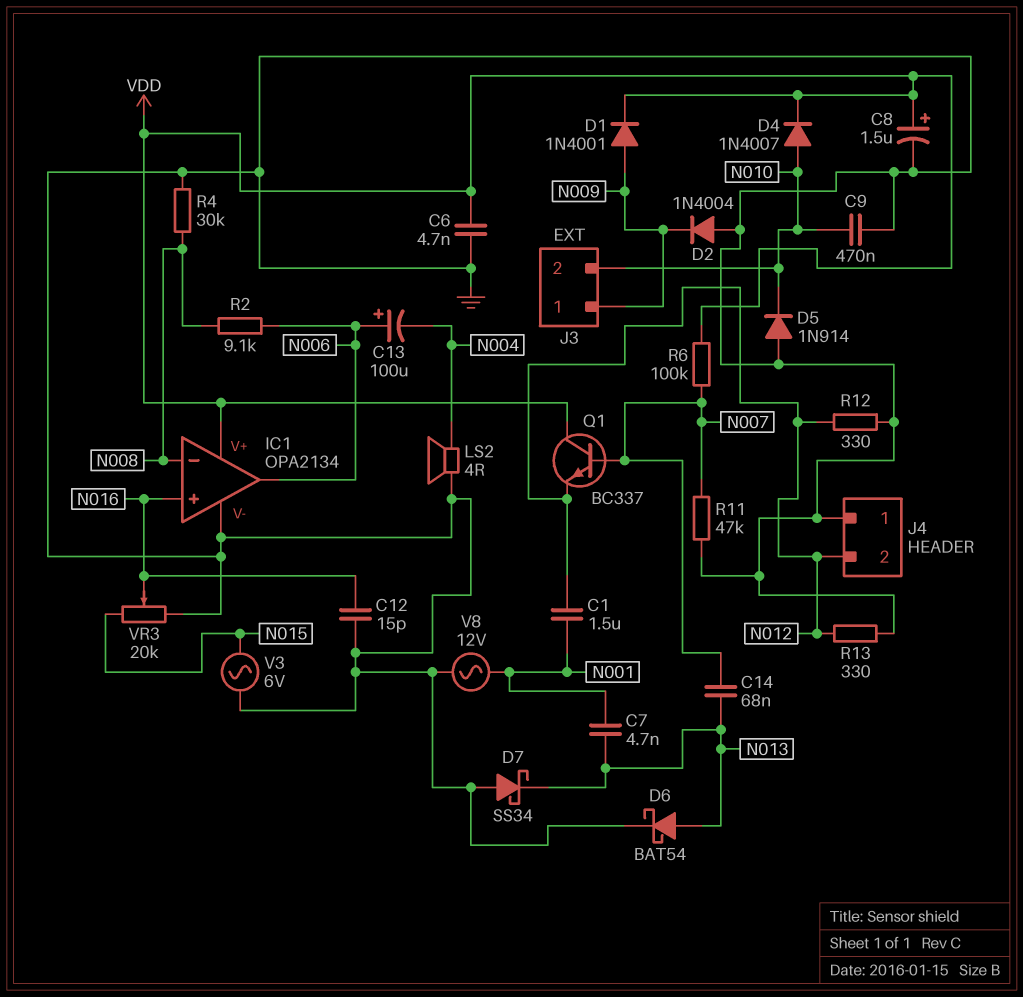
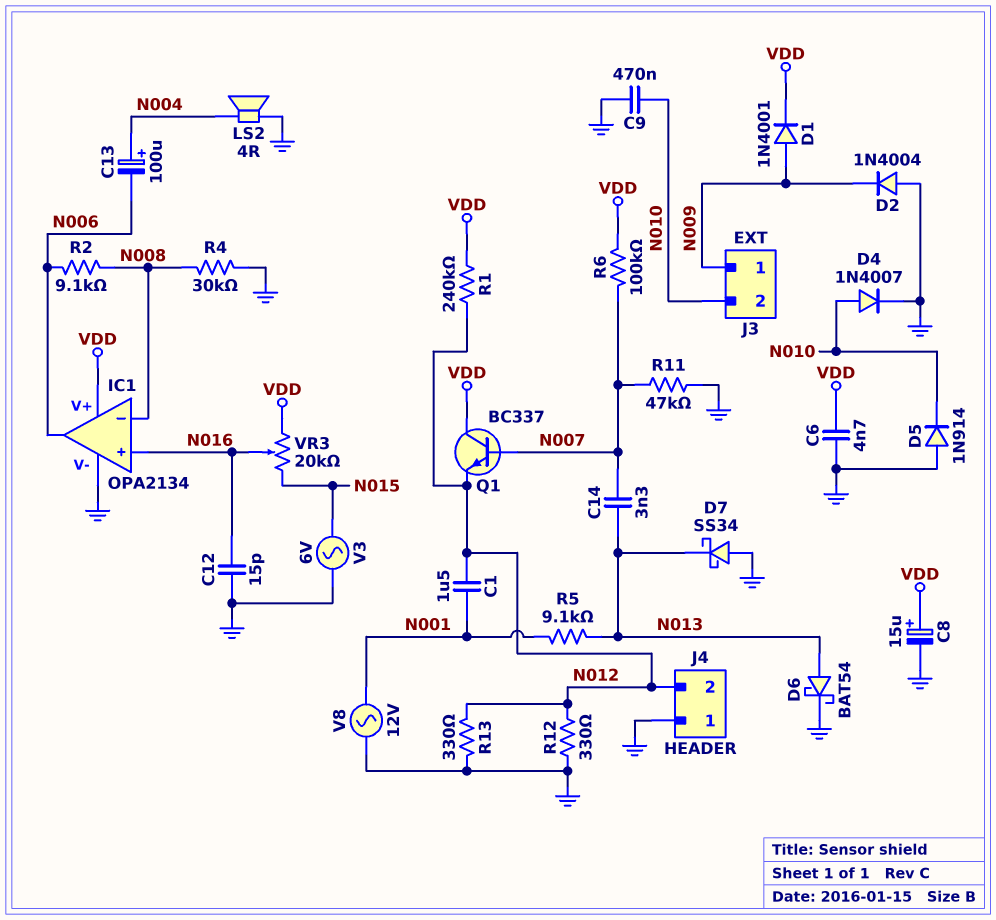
C7: 4.7nF (N001, N013) -> none
C8: 1.5uF (plus VDD, minus GND) -> 15uF (plus VDD, minus GND)
C13: 100uF (plus N006, minus N004) -> 100uF (plus N004, minus N006)
C14: 68nF (N007, N013) -> 3.3nF (N007, N013)
D4: diode 1N4007 (A N010, K VDD) -> diode 1N4007 (A N010, K GND)
R1: none -> 240k (N012, VDD)
R5: none -> 9.1k (N001, N013)
VR3: 20k (GND, N015, wiper N016) -> 20k (N015, VDD, wiper N016)

